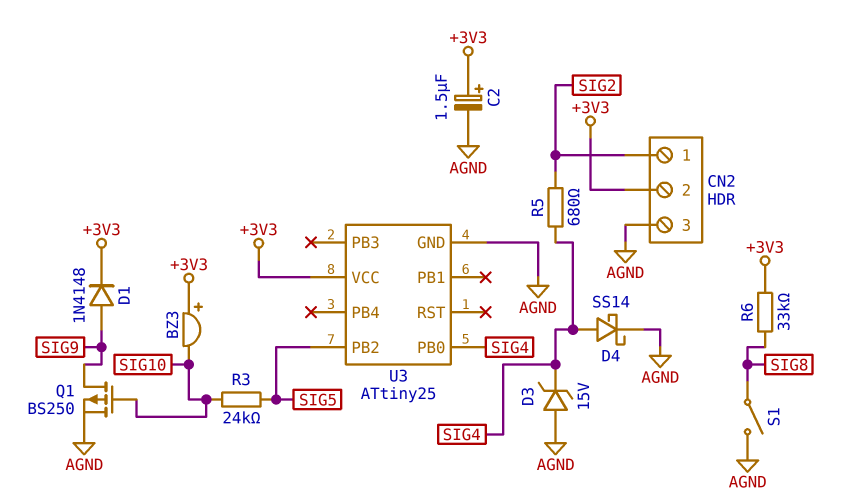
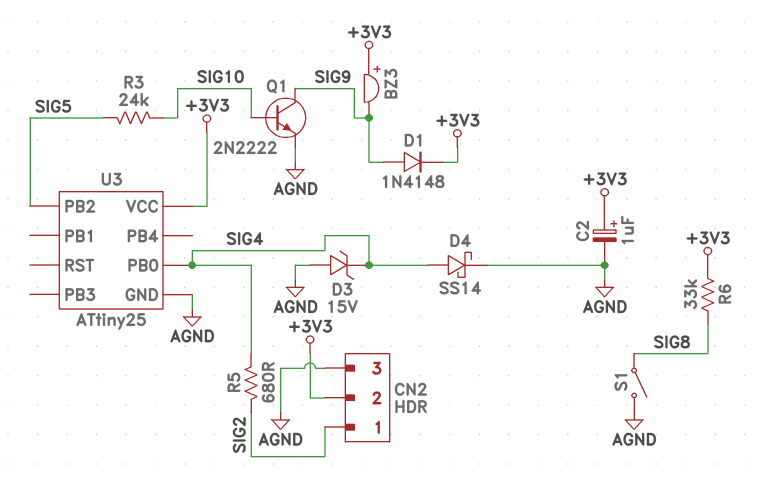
BZ3: buzzer (plus +3V3, minus SIG10) -> buzzer (plus +3V3, minus SIG9)
C2: 1.5uF (plus +3V3, minus AGND) -> 1uF (plus +3V3, minus AGND)
Q1: PMOS BS250 (G SIG10, D SIG9, S AGND) -> NPN 2N2222 (B SIG10, C SIG9, E AGND)

